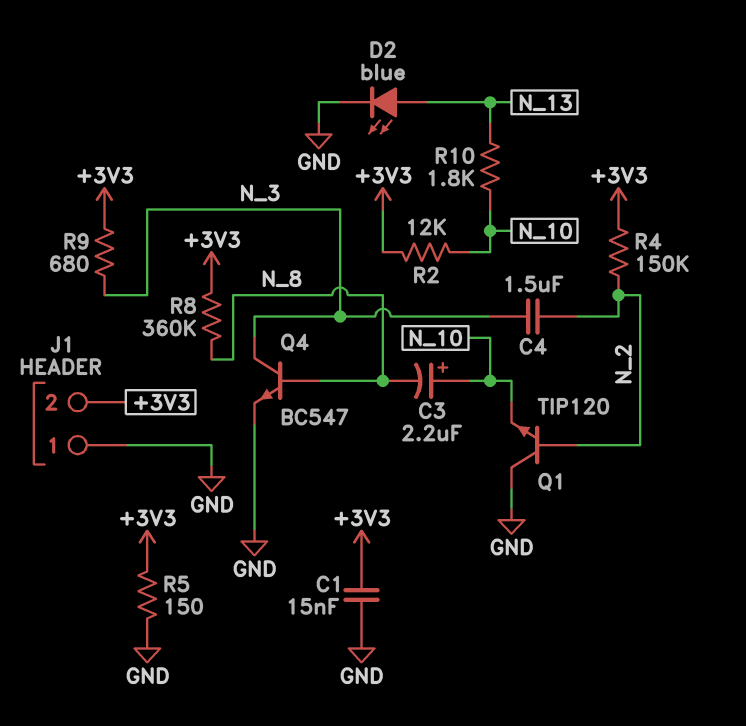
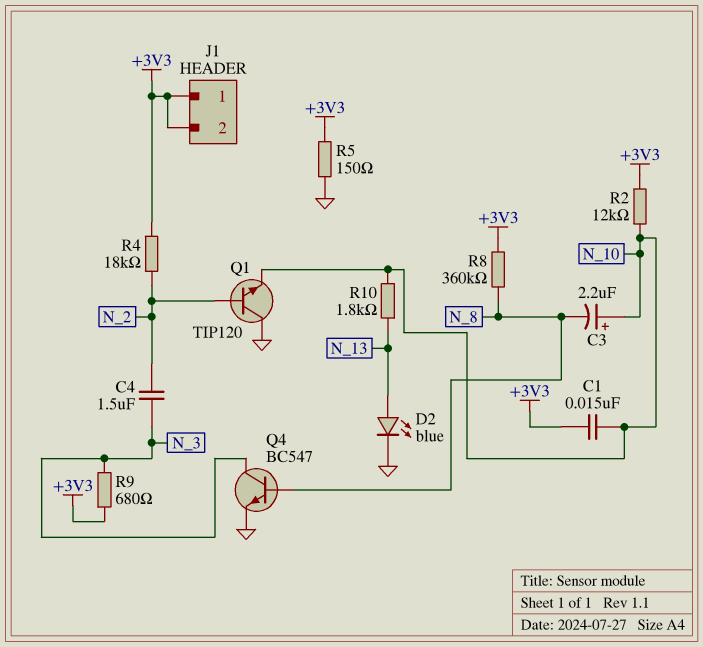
C1: 15nF (+3V3, GND) -> 15nF (+3V3, N_10)
J1 pin 1: GND -> +3V3
R4: 150k (+3V3, N_2) -> 18k (+3V3, N_2)

